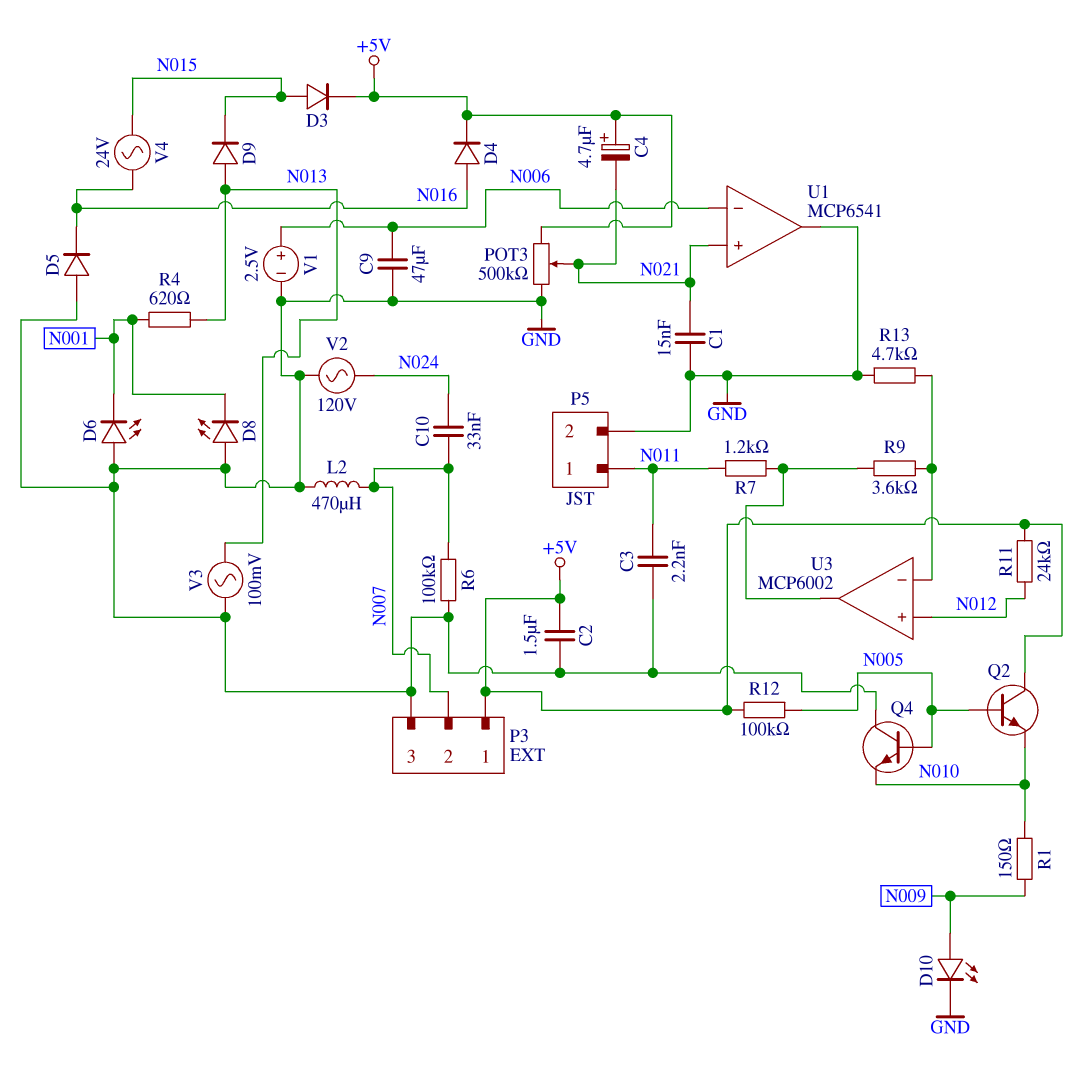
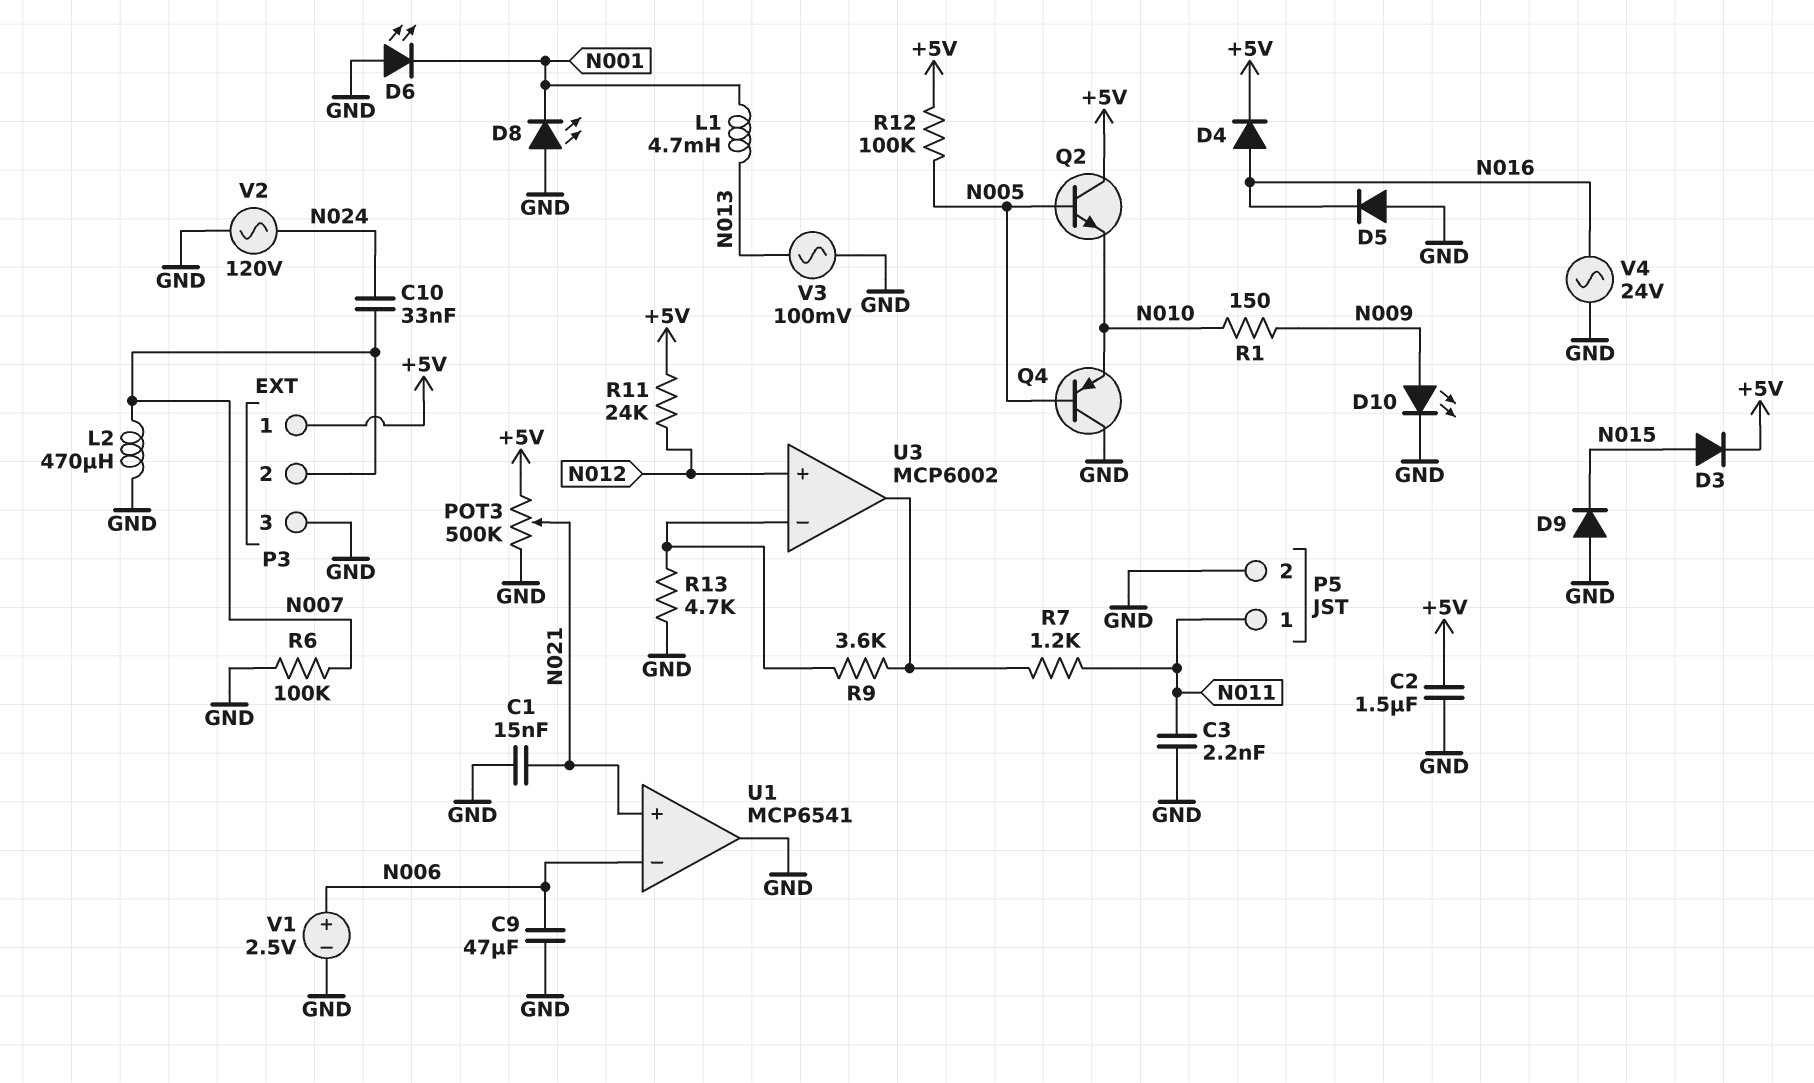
C4: 4.7uF (plus +5V, minus N021) -> none
D9: diode (A N013, K N015) -> diode (A GND, K N015)
L1: none -> 4.7mH (N001, N013)
Q4: NPN (B N005, C GND, E N010) -> PNP (B N005, C GND, E N010)
R4: 620 (N001, N013) -> none
V4: AC 24V (N015, N016) -> AC 24V (GND, N016)

